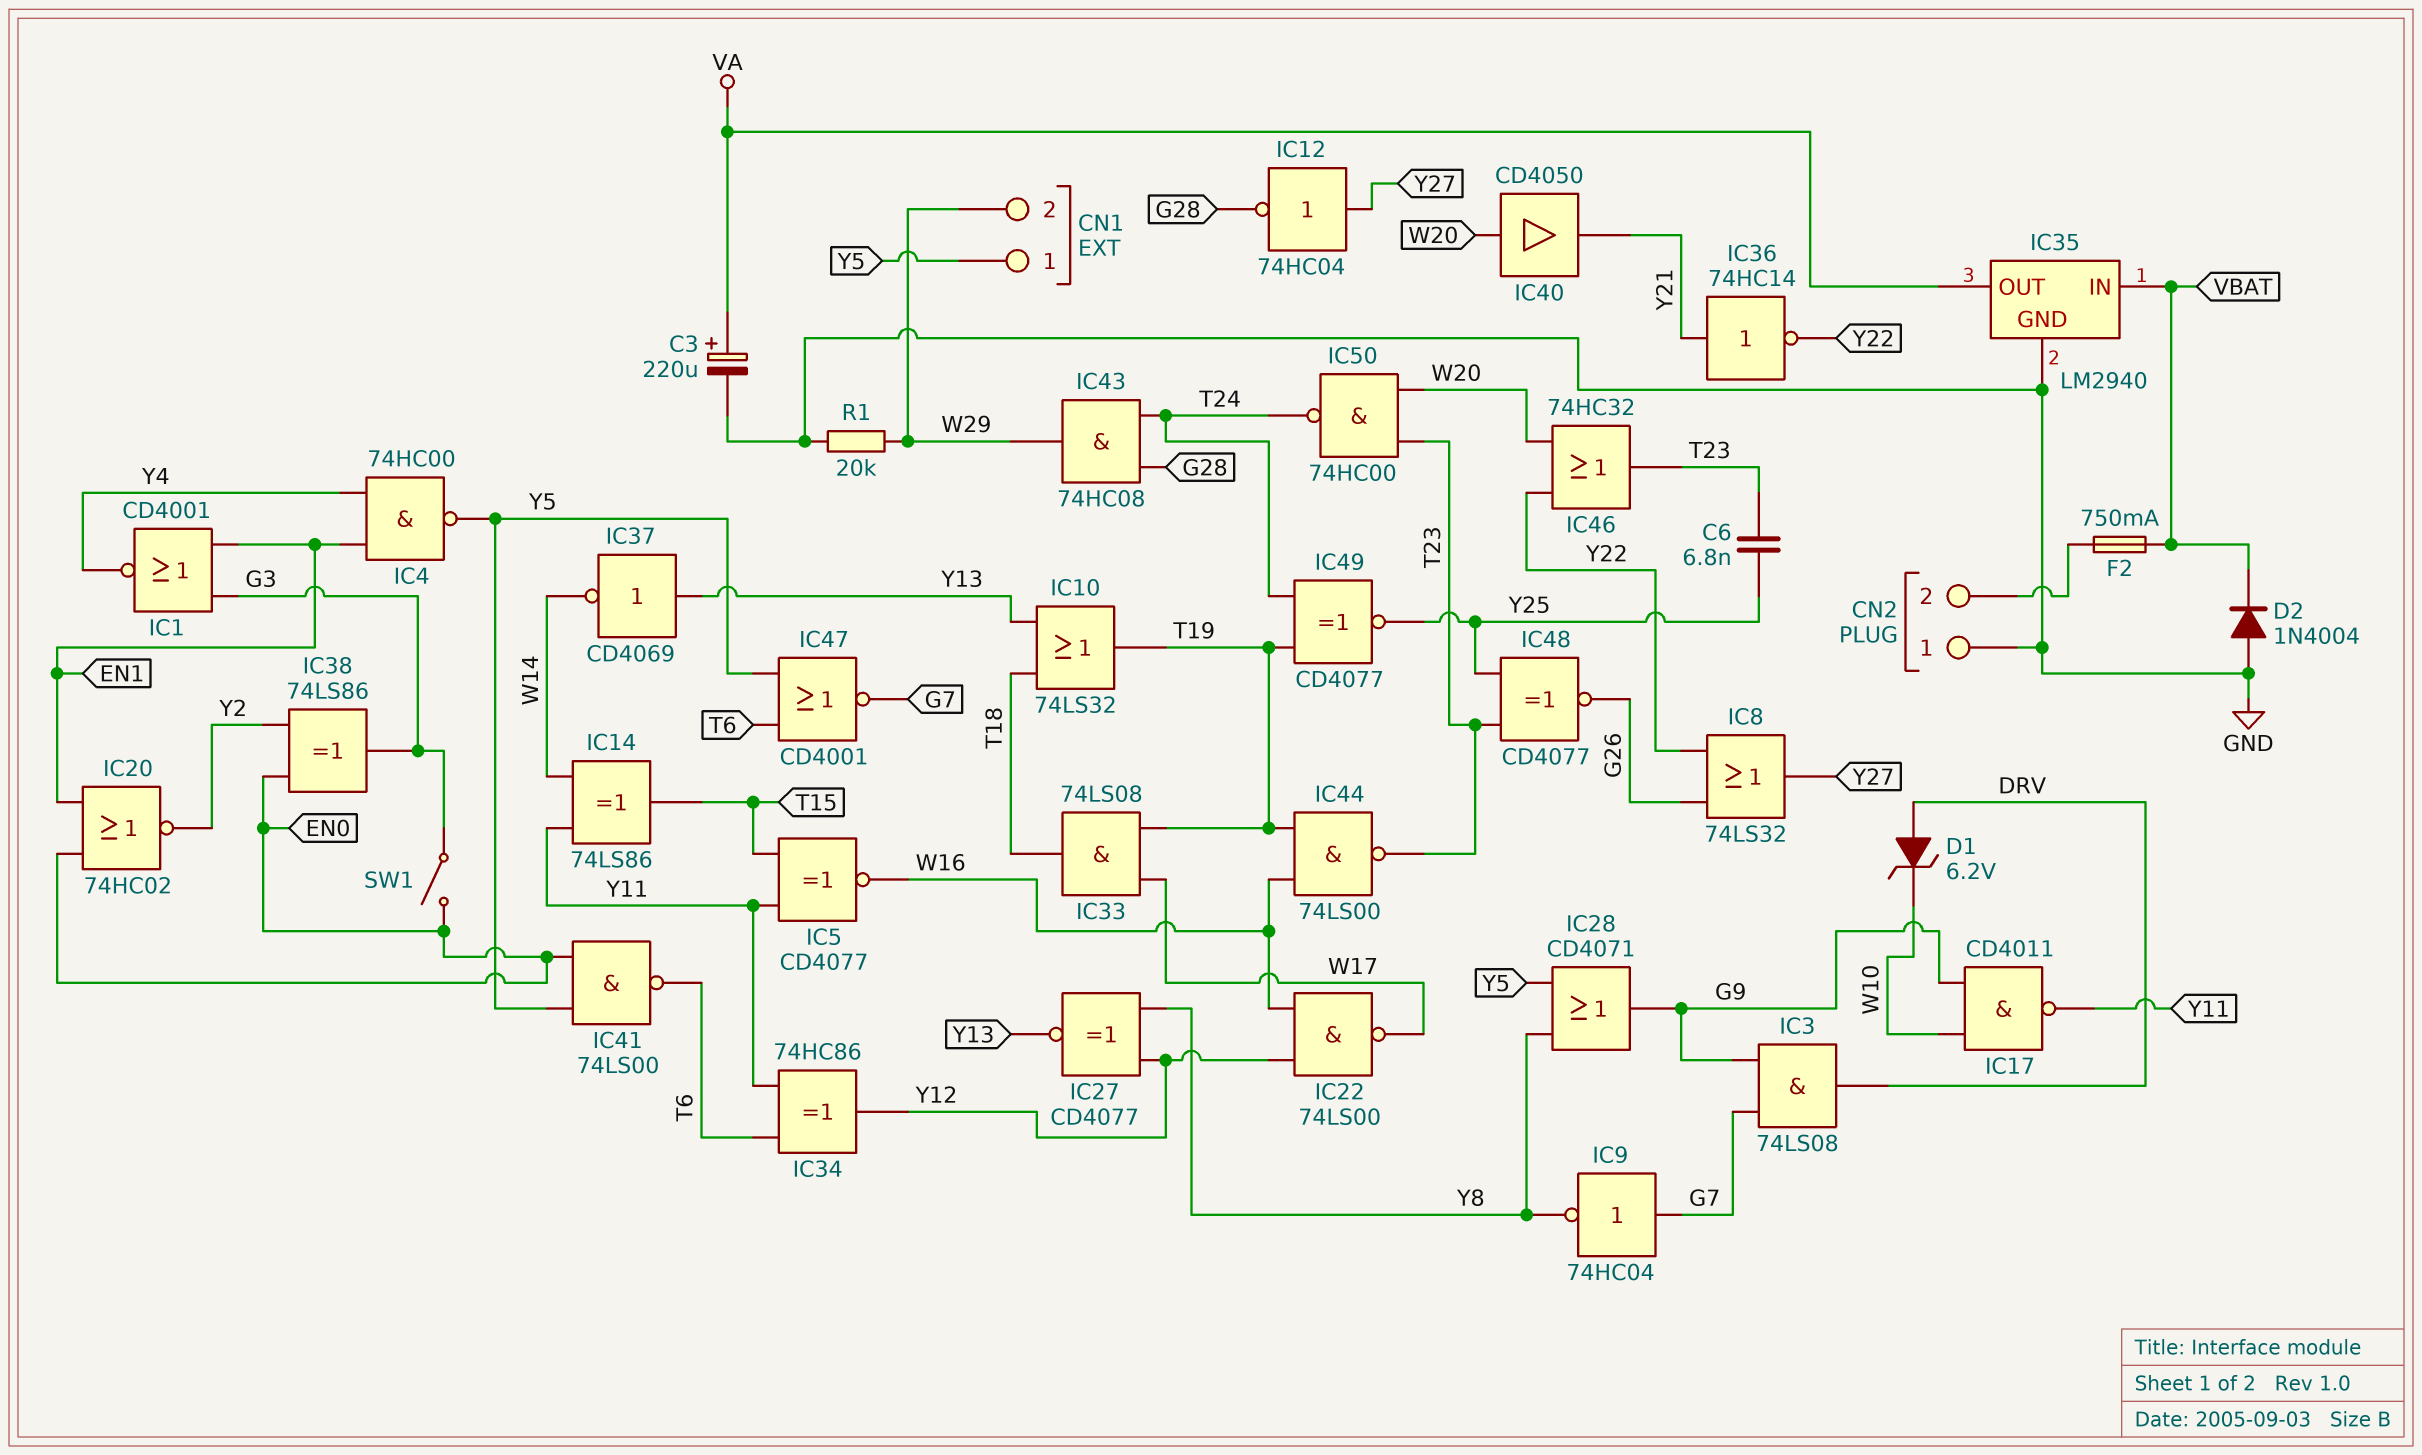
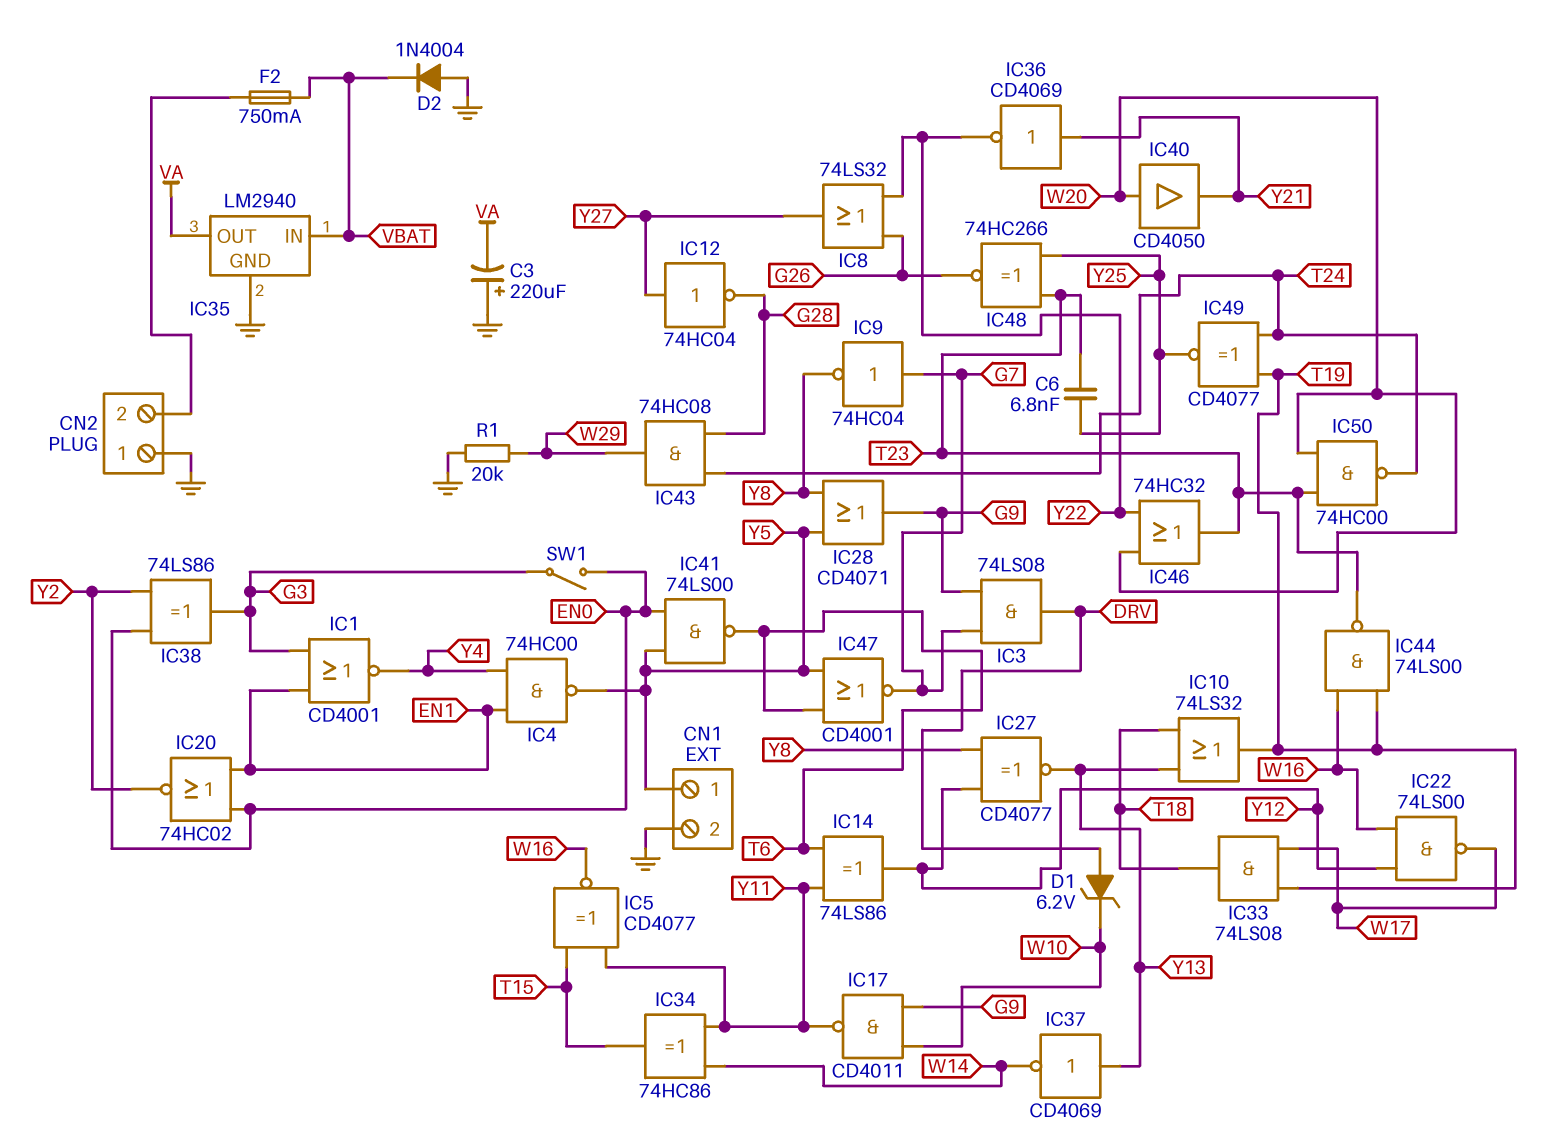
C3: 220uF (plus VA, minus GND) -> 220uF (plus GND, minus VA)
CN1 pin 2: W29 -> GND
IC14: XOR 74LS86 (in W14, in Y11, out T15) -> XOR 74LS86 (in T6, in Y11, out Y12)
IC34: XOR 74HC86 (in T6, in Y11, out Y12) -> XOR 74HC86 (in W14, in Y11, out T15)
IC36: NOT 74HC14 (in Y21, out Y22) -> NOT CD4069 (in Y21, out Y22)
IC48: XNOR CD4077 (in T23, in Y25, out G26) -> XNOR 74HC266 (in T23, in Y25, out G26)

